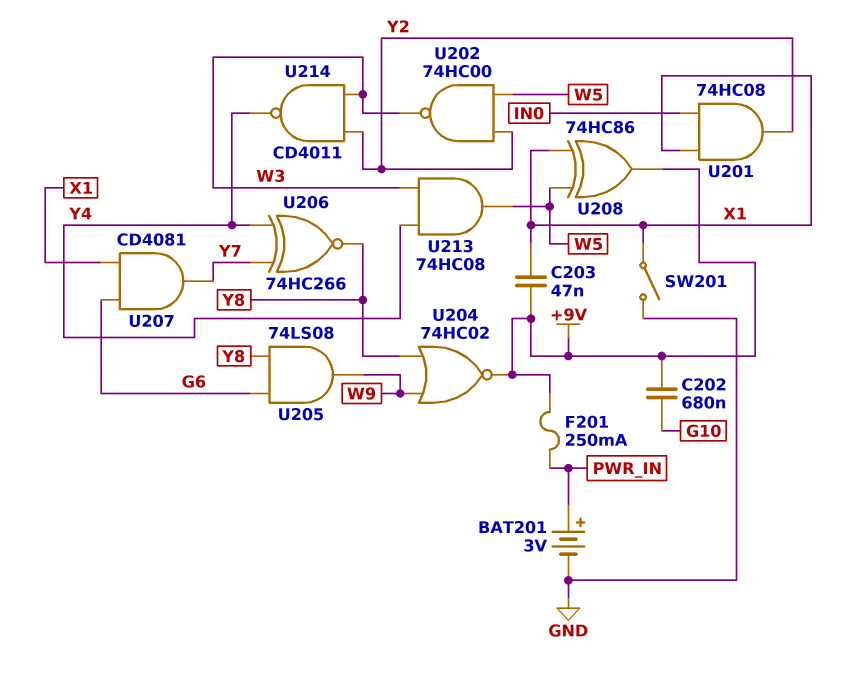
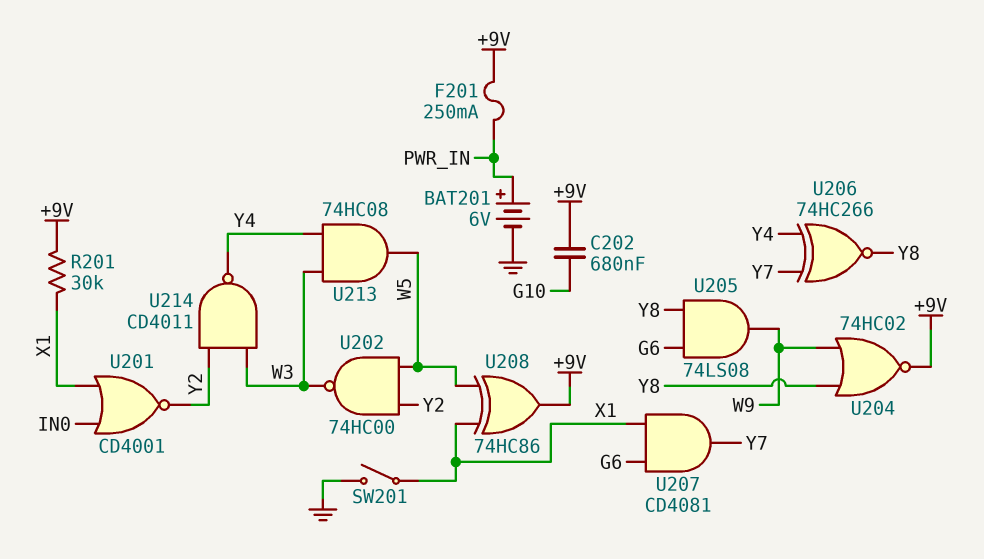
BAT201: 3V (plus PWR_IN, minus GND) -> 6V (plus PWR_IN, minus GND)
C203: 47nF (+9V, X1) -> none
R201: none -> 30k (+9V, X1)
U201: AND 74HC08 (in IN0, in X1, out Y2) -> NOR CD4001 (in IN0, in X1, out Y2)

